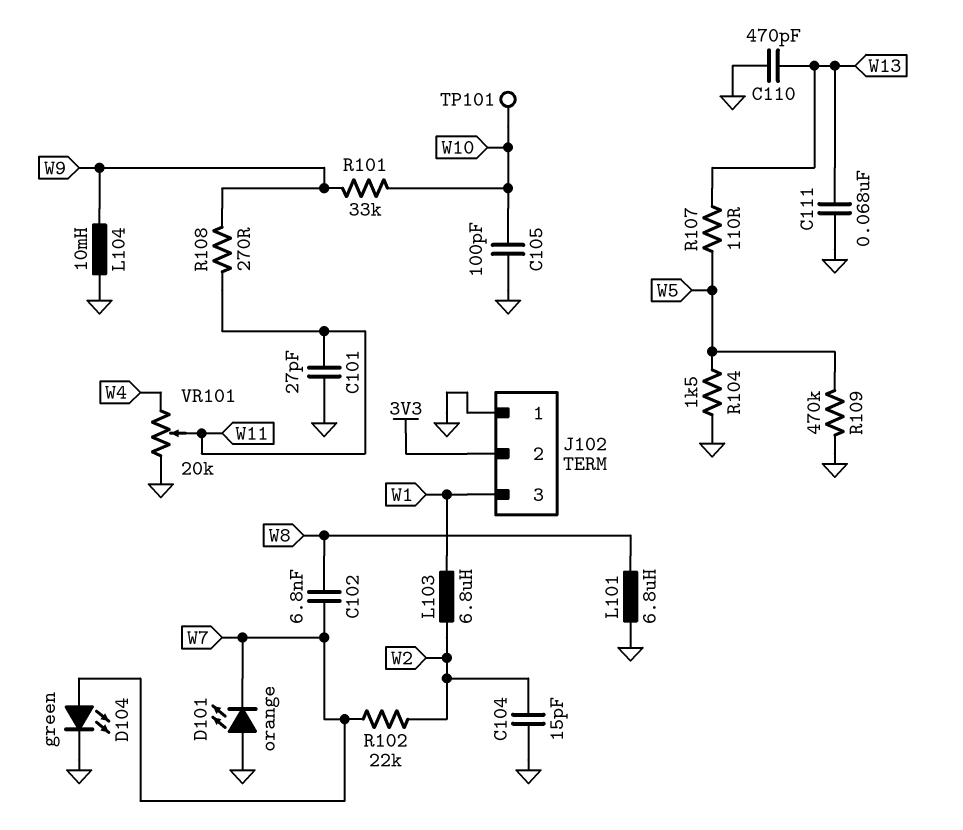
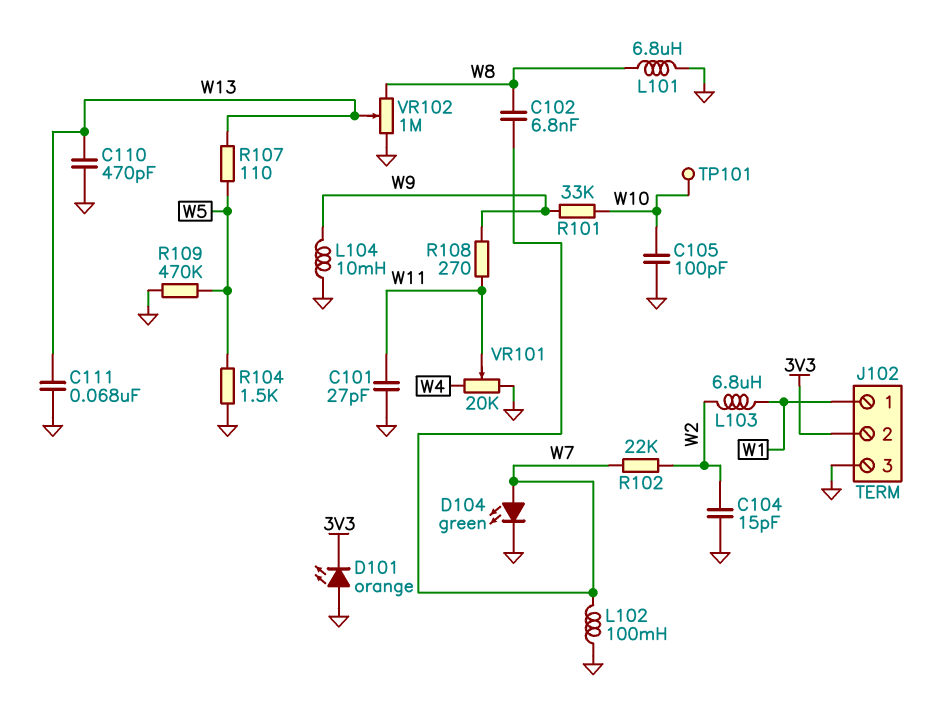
D101: LED orange (A GND, K W7) -> LED orange (A GND, K 3V3)
J102 pin 1: GND -> W1
J102 pin 3: W1 -> GND
L102: none -> 100mH (GND, W7)
VR102: none -> 1M (GND, W8, wiper W13)

